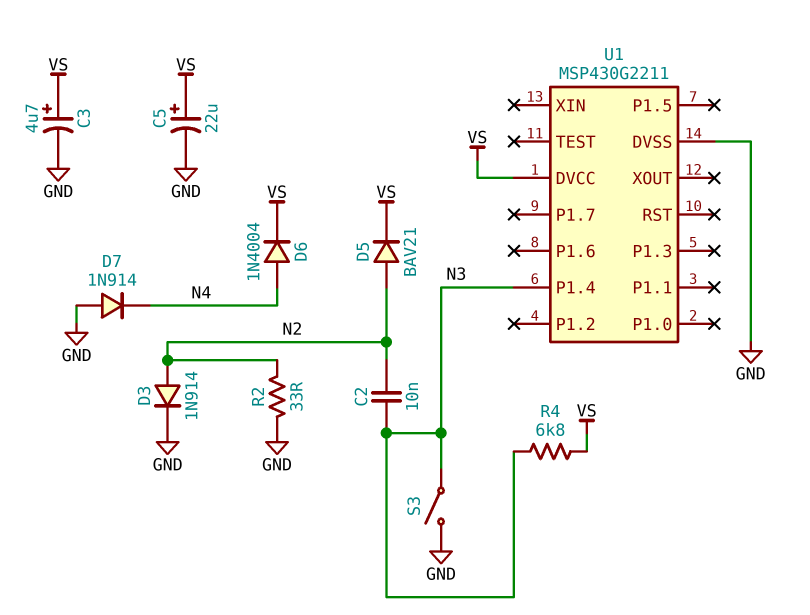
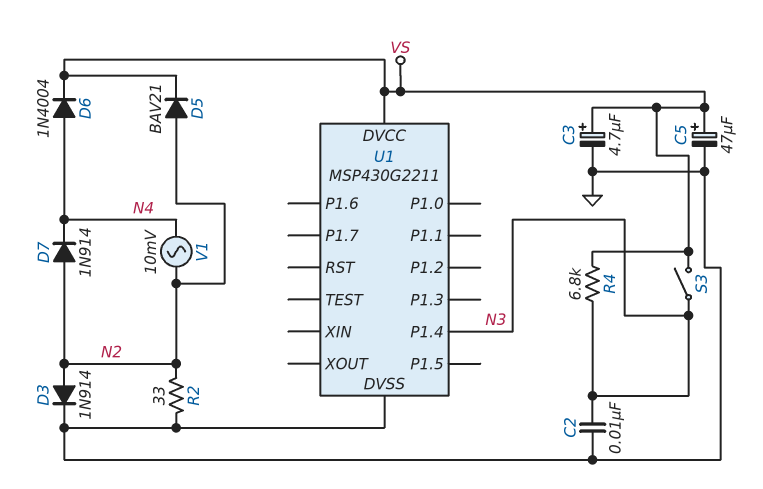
C2: 10nF (N2, N3) -> 10nF (GND, N3)
C5: 22uF (plus VS, minus GND) -> 47uF (plus VS, minus GND)
D7: diode 1N914 (A GND, K N4) -> diode 1N914 (A N2, K N4)
S3: switch (GND, N3) -> switch (N3, VS)
V1: none -> AC 10mV (N2, N4)

